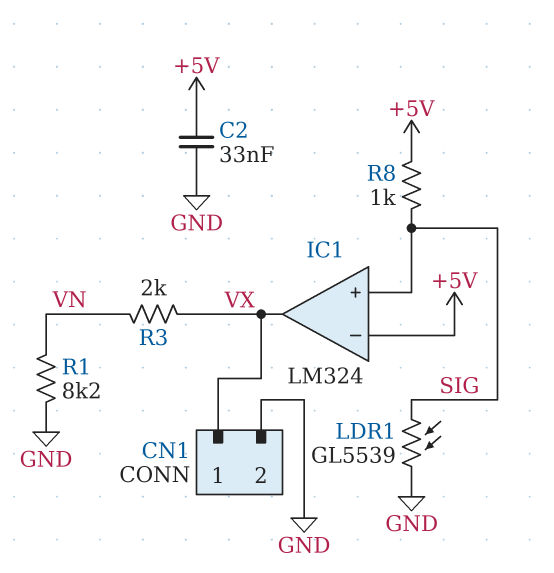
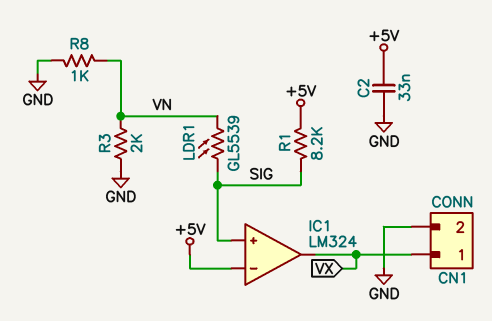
LDR1: GL5539 (GND, SIG) -> GL5539 (SIG, VN)
R1: 8.2k (GND, VN) -> 8.2k (+5V, SIG)
R3: 2k (VN, VX) -> 2k (GND, VN)
R8: 1k (+5V, SIG) -> 1k (GND, VN)

